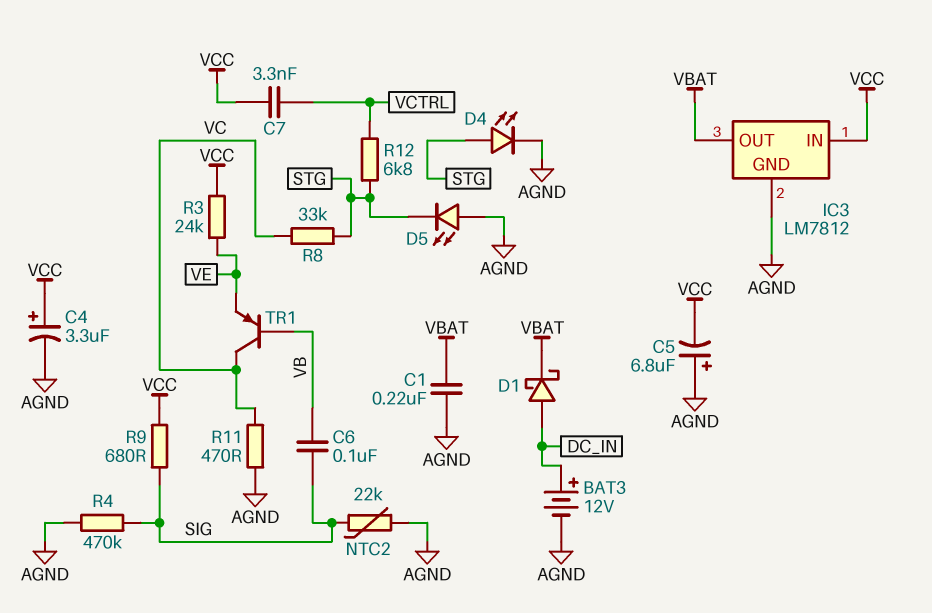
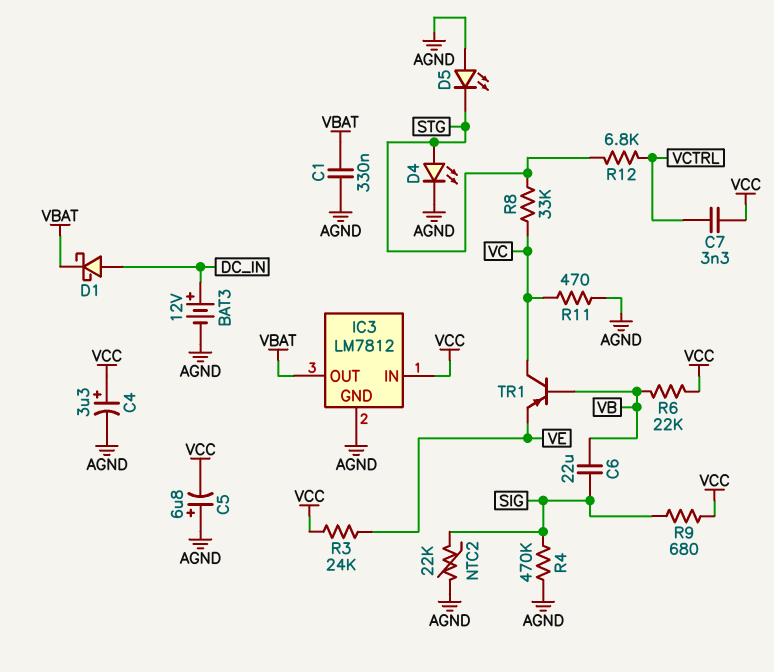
C1: 220nF (AGND, VBAT) -> 330nF (AGND, VBAT)
C6: 100nF (SIG, VB) -> 22uF (SIG, VB)
R6: none -> 22k (VB, VCC)

